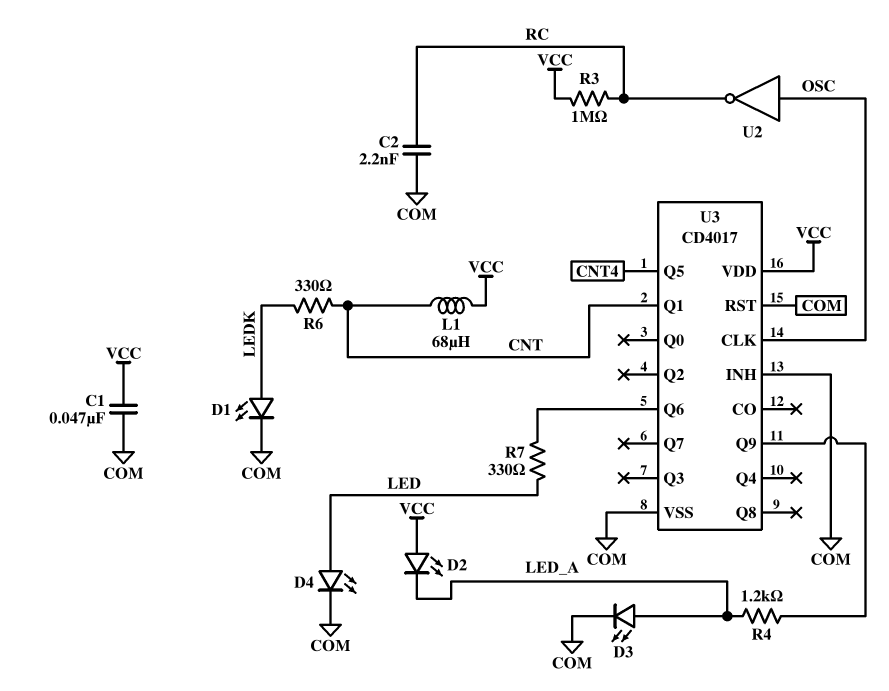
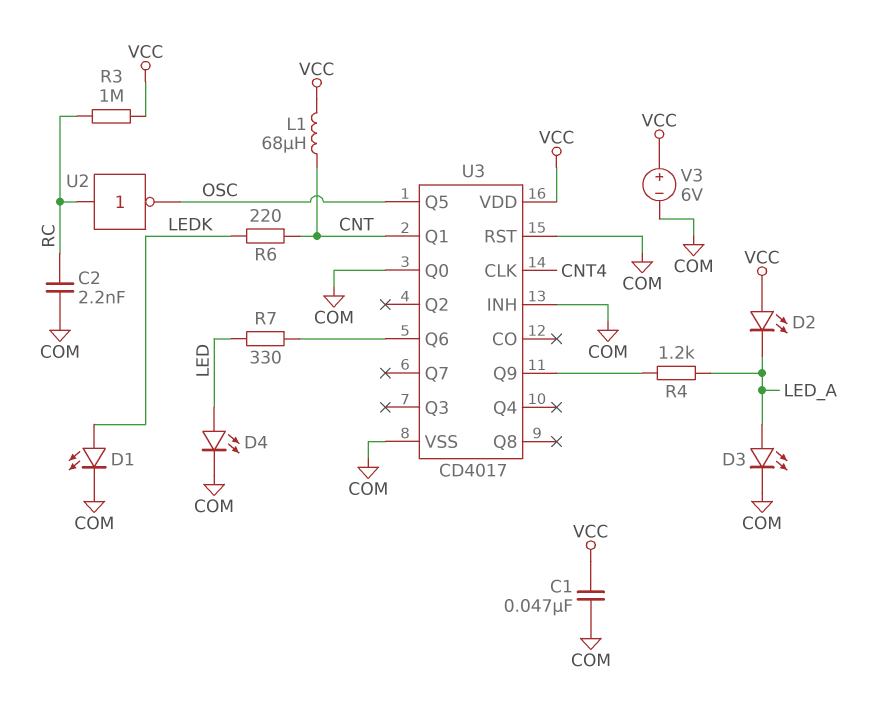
R6: 330 (CNT, LEDK) -> 220 (CNT, LEDK)
U2: NOT (in OSC, out RC) -> NOT (in RC, out OSC)
U3 pin CLK: OSC -> CNT4
U3 pin Q0: none -> COM
U3 pin Q5: CNT4 -> OSC
V3: none -> 6V (plus VCC, minus COM)

